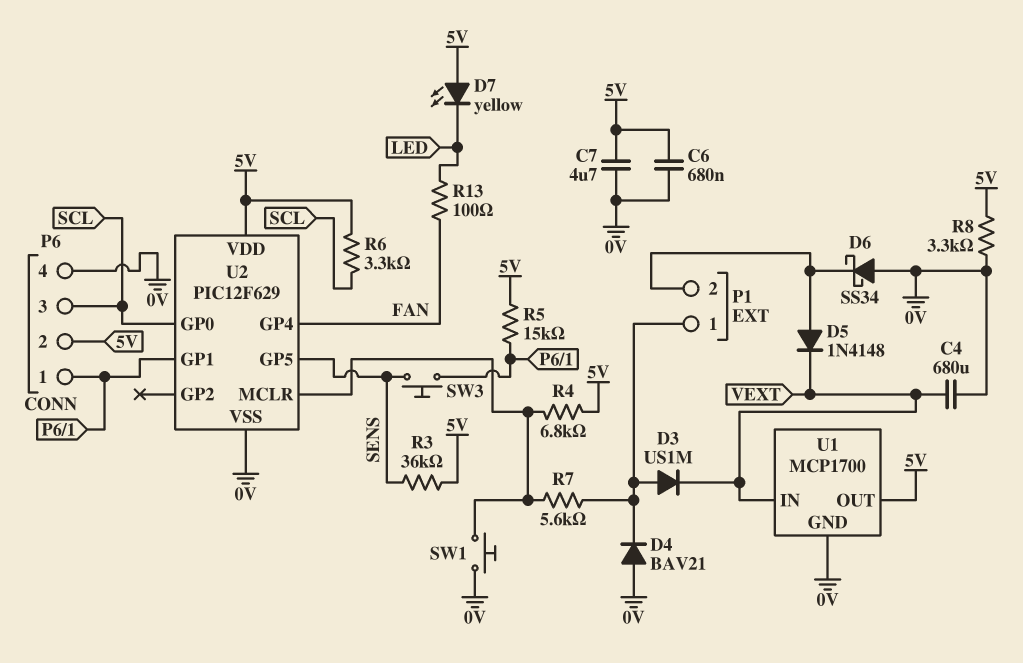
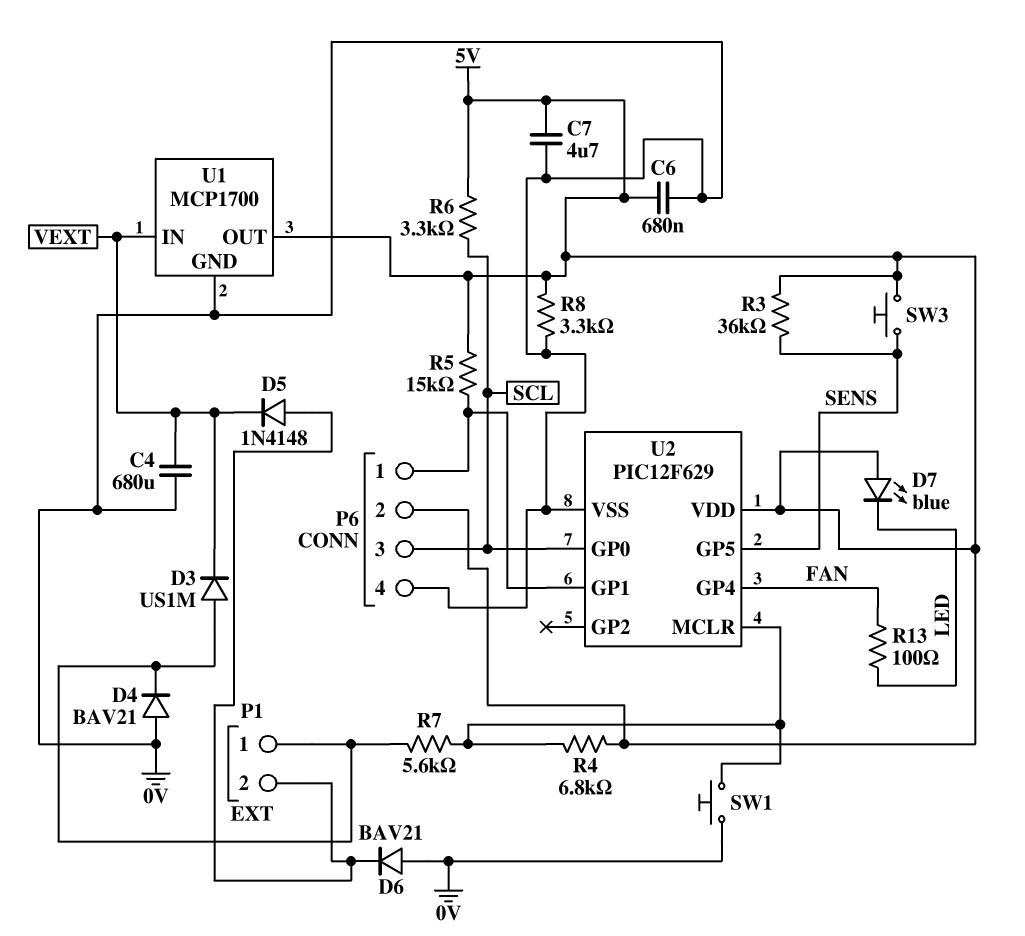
D6: schottky SS34 (A 0V, K P1/2) -> diode BAV21 (A 0V, K P1/2)
D7: LED yellow (A 5V, K LED) -> LED blue (A 5V, K LED)
SW3: button (P6/1, SENS) -> button (5V, SENS)

